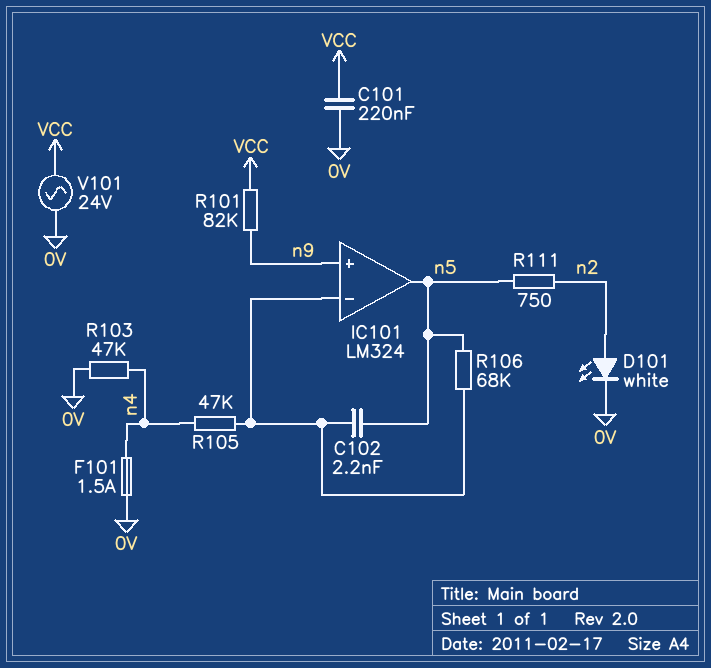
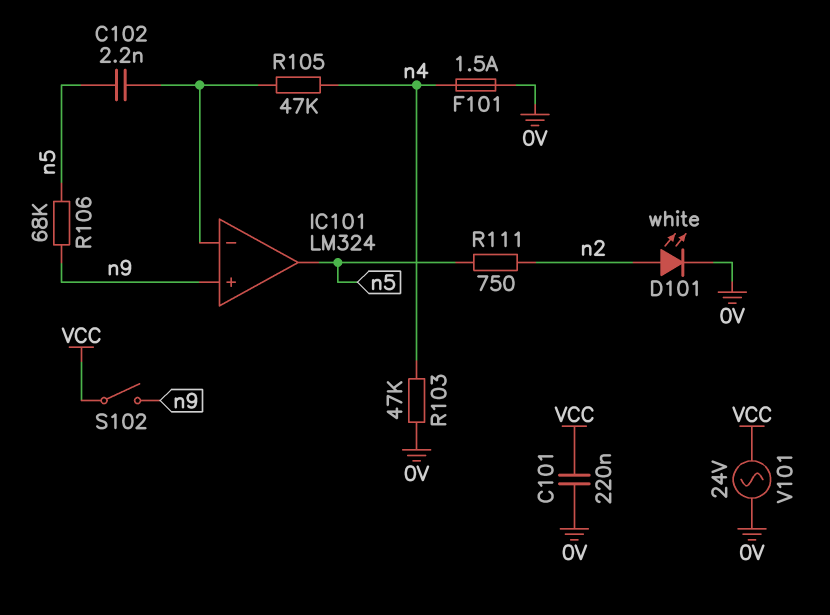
R101: 82k (VCC, n9) -> none
R106: 68k (IC101/in-, n5) -> 68k (n5, n9)
S102: none -> switch (VCC, n9)

